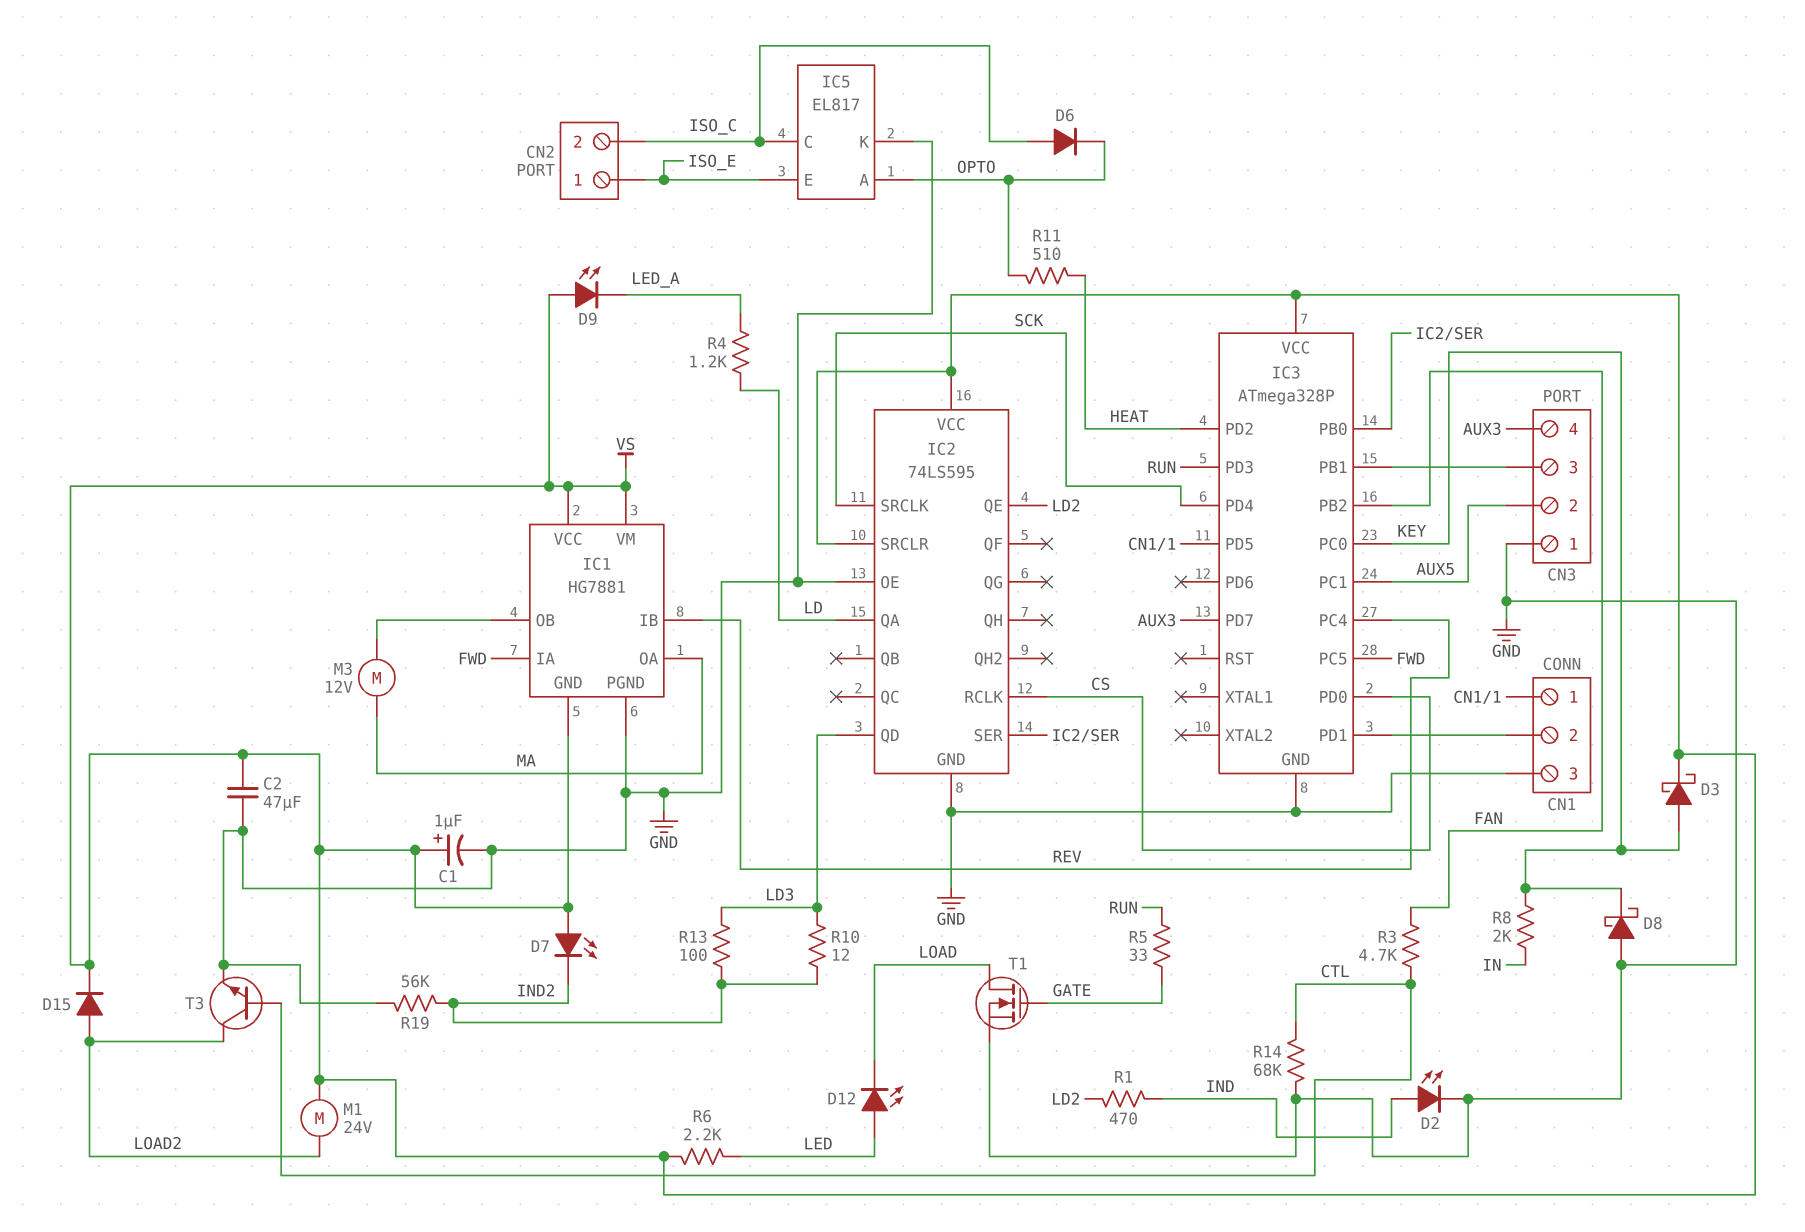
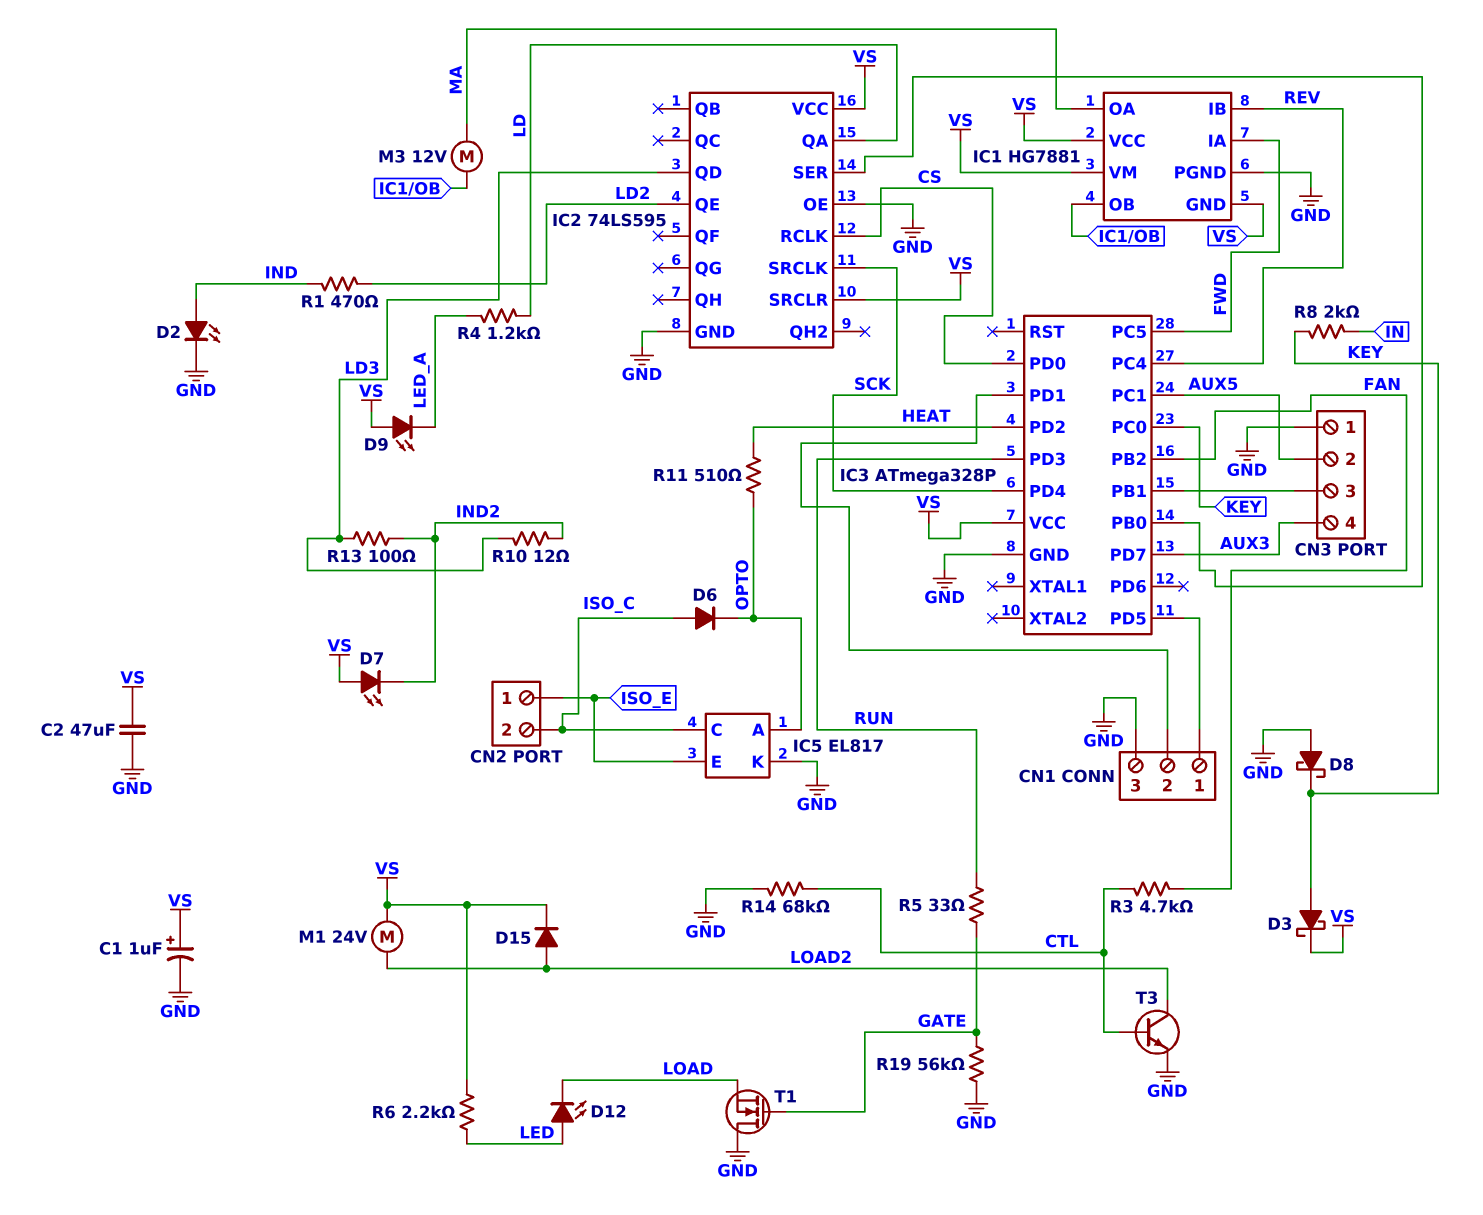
R19: 56k (GND, IND2) -> 56k (GATE, GND)
T1: NMOS (G GATE, D LOAD, S GND) -> NMOS (G GATE, D GND, S LOAD)

